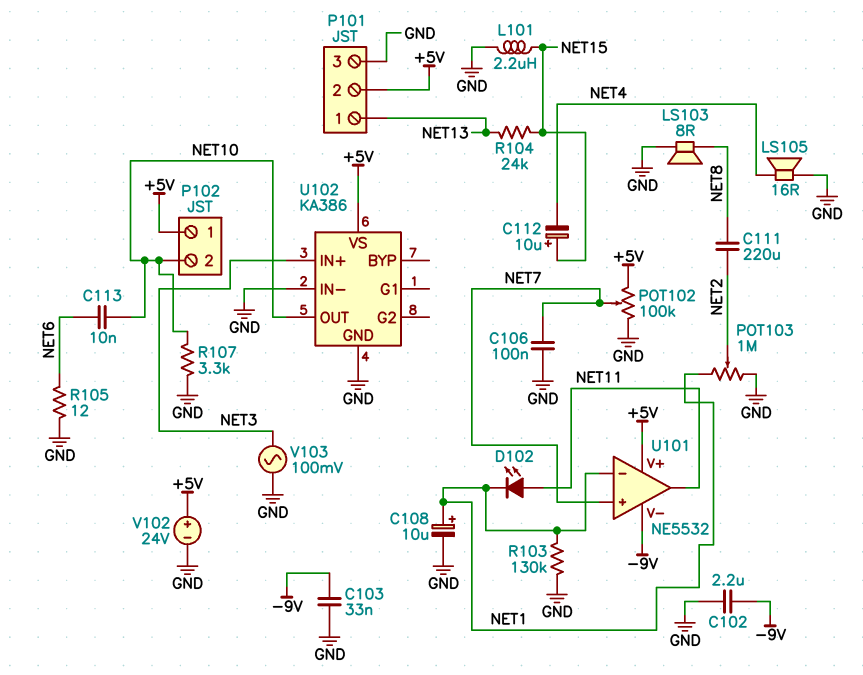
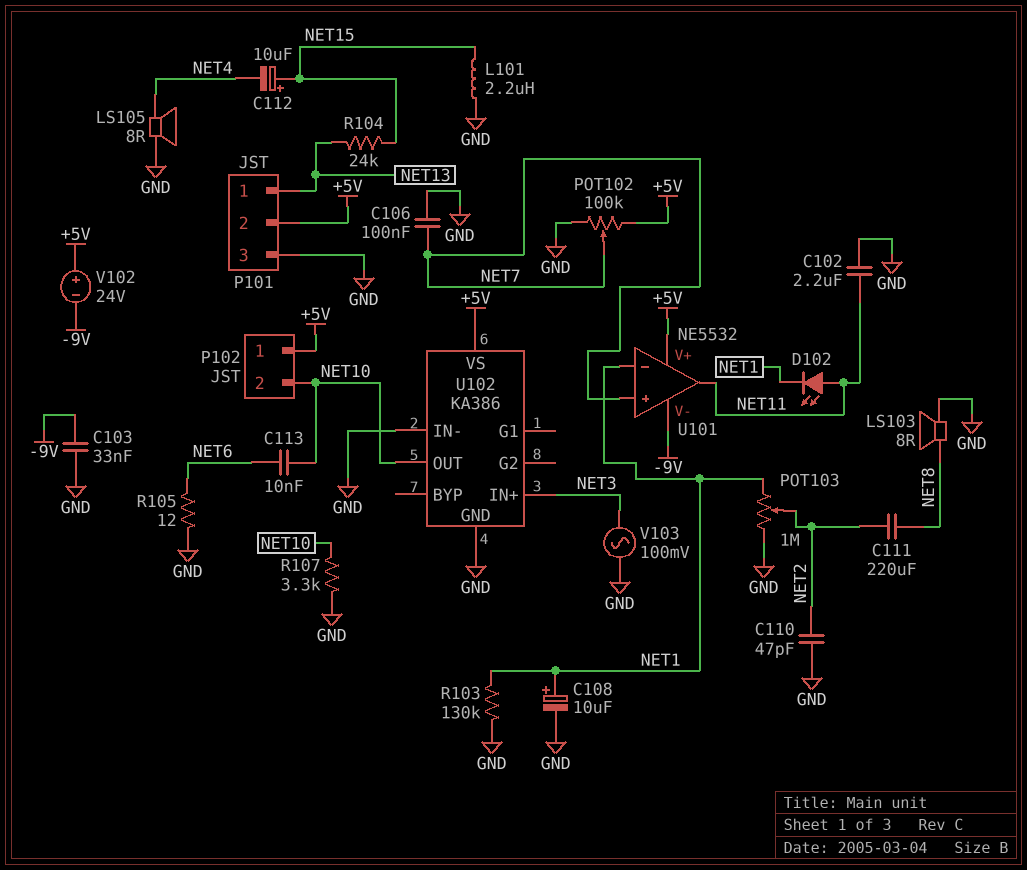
C102: 2.2uF (-9V, GND) -> 2.2uF (GND, NET11)
C110: none -> 47pF (GND, NET2)
LS105: speaker 16R (GND, NET4) -> speaker 8R (GND, NET4)
V102: 24V (plus +5V, minus GND) -> 24V (plus +5V, minus -9V)

